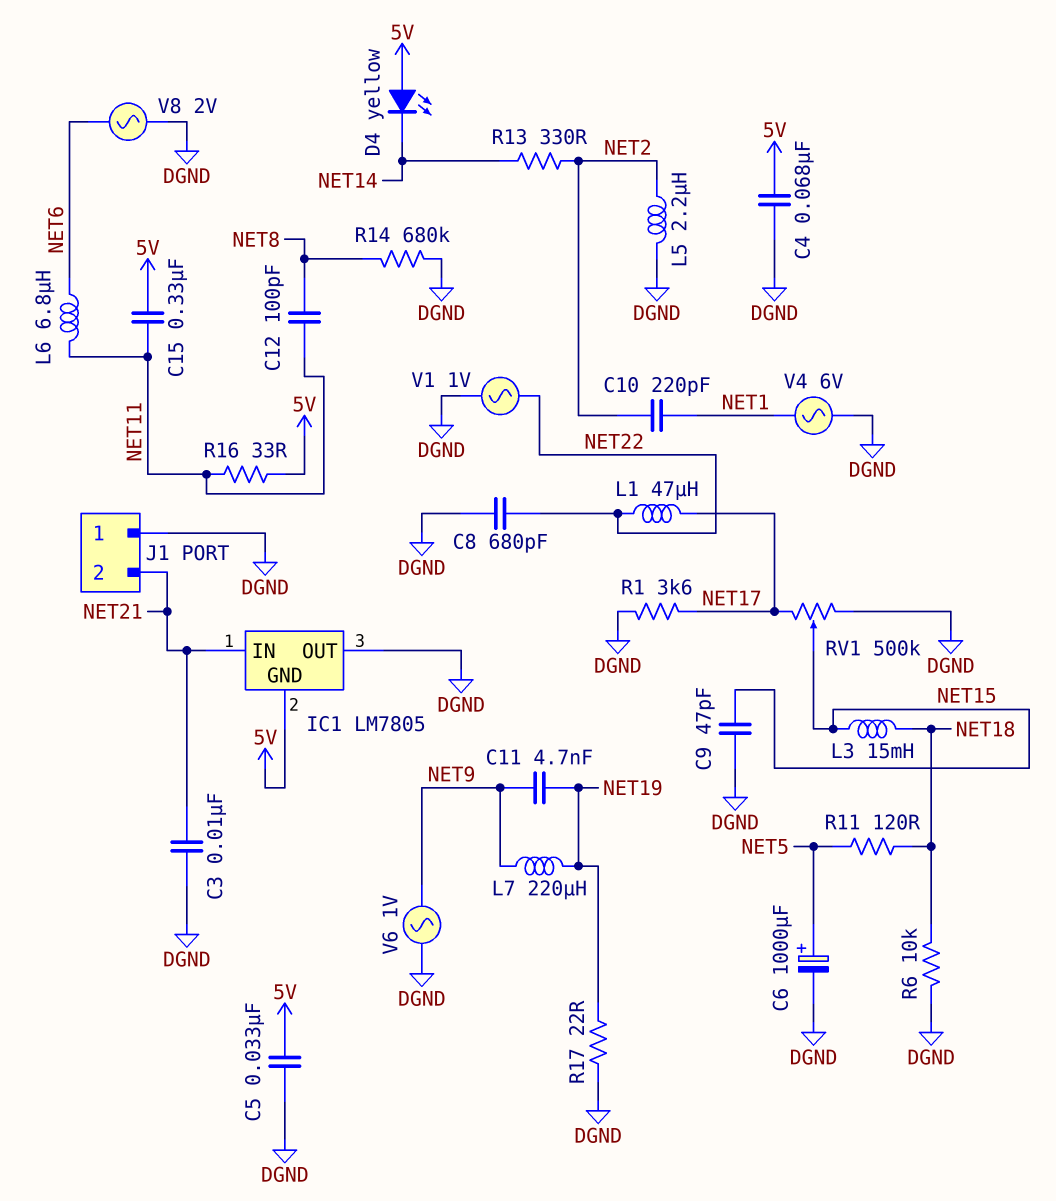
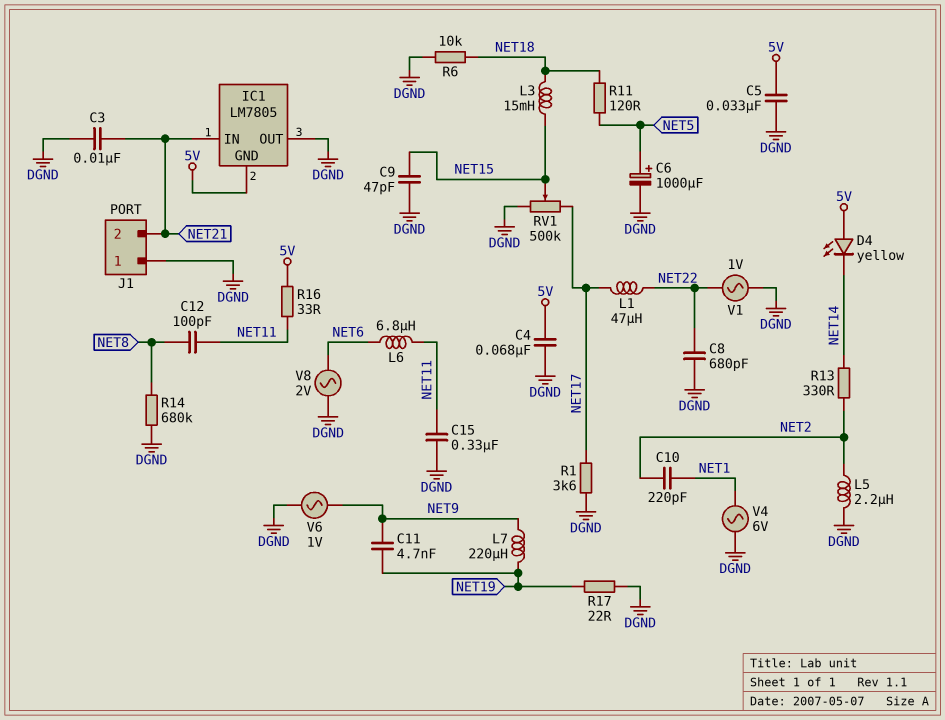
C15: 330nF (5V, NET11) -> 330nF (DGND, NET11)

